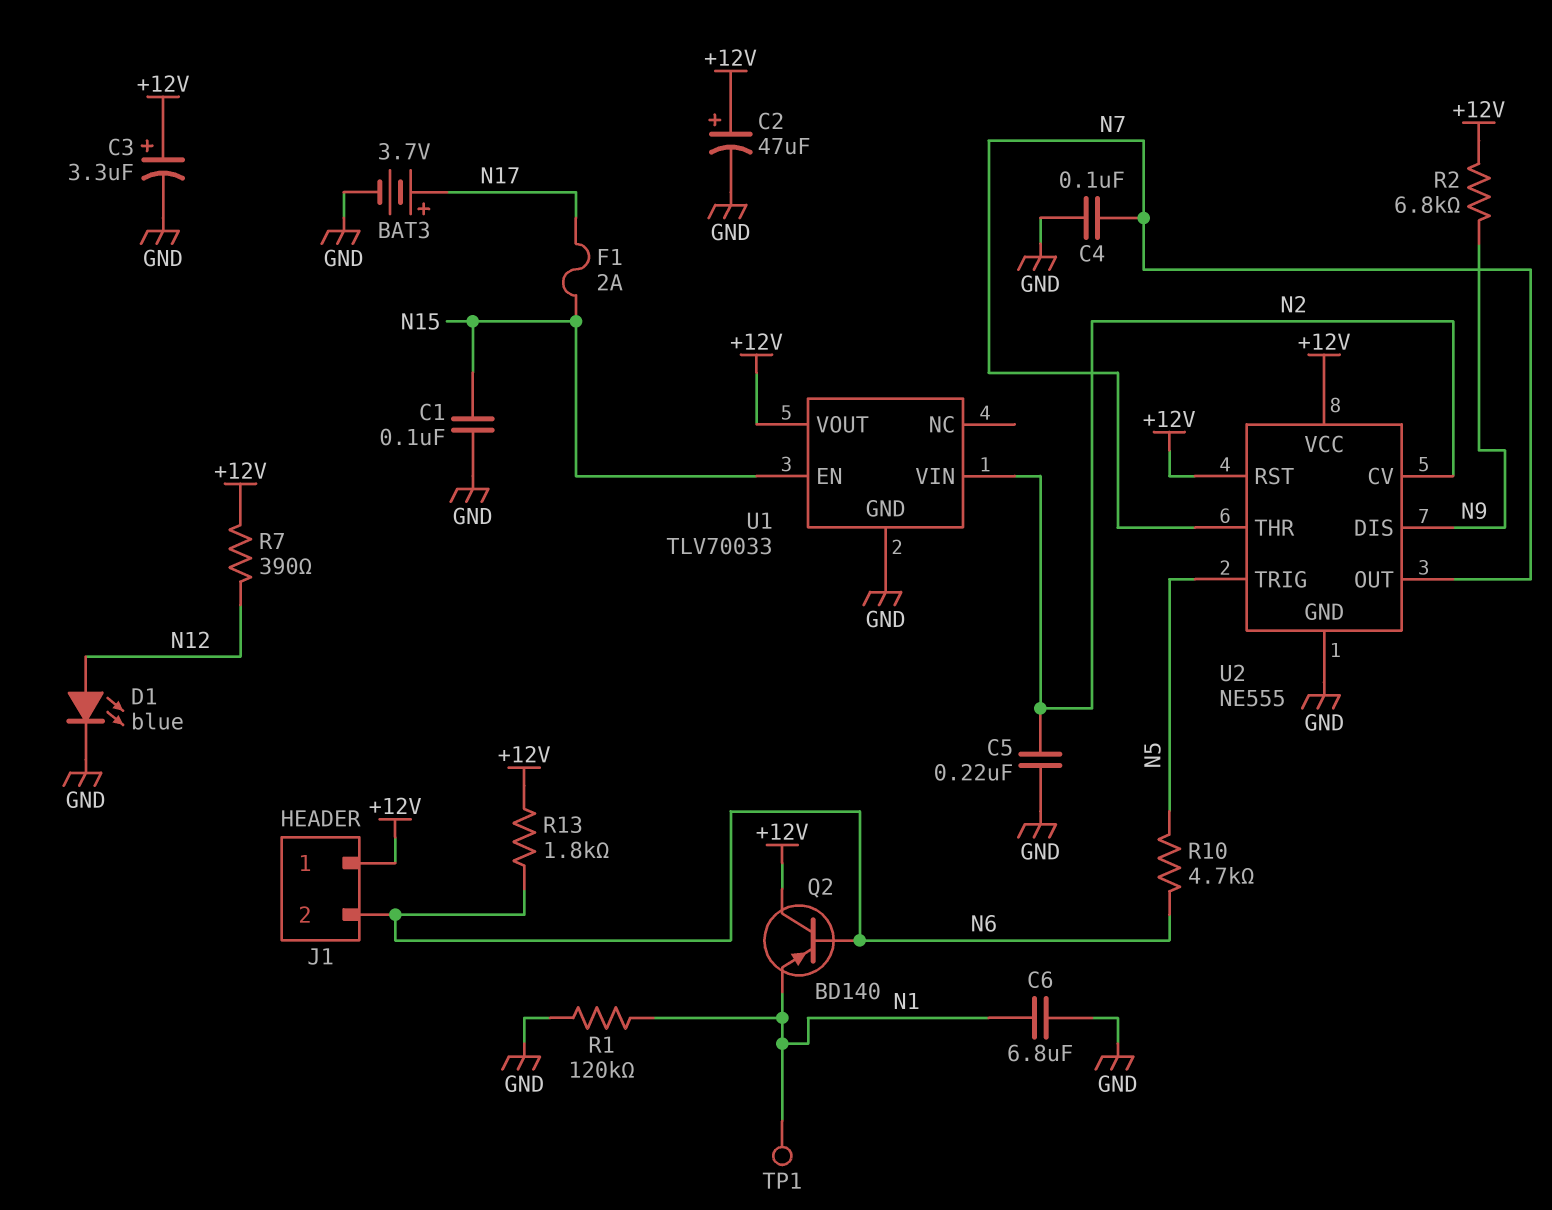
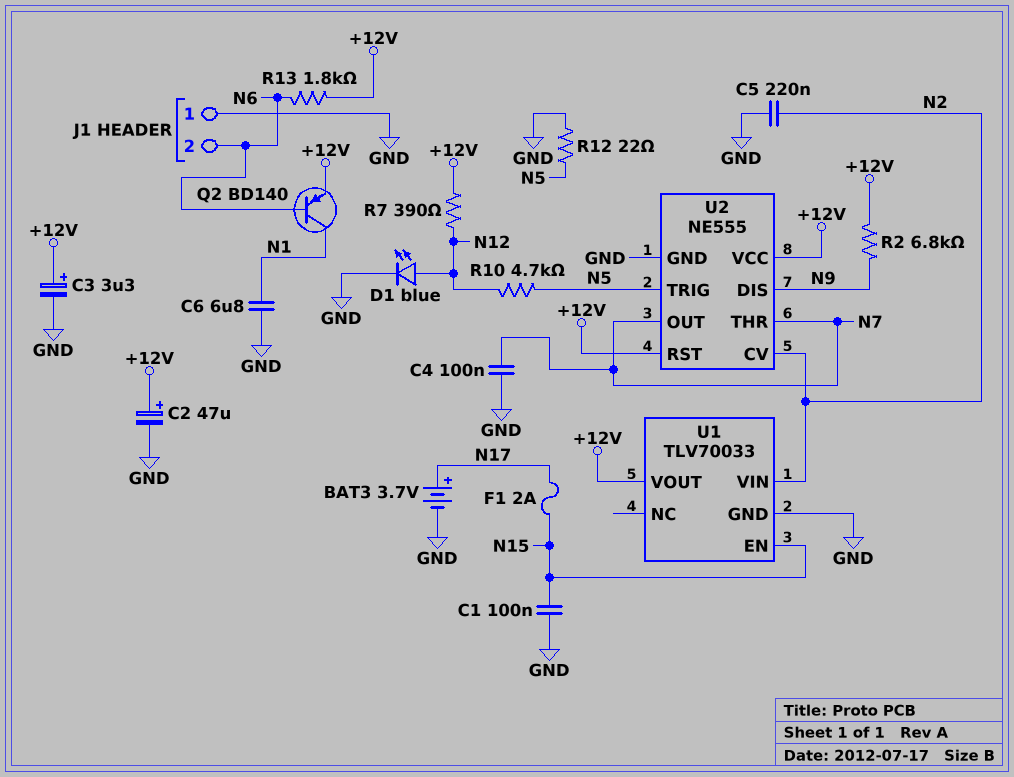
J1 pin 1: +12V -> GND
Q2: PNP BD140 (B N6, C +12V, E N1) -> PNP BD140 (B N6, C N1, E +12V)
R1: 120k (GND, N1) -> none
R10: 4.7k (N5, N6) -> 4.7k (N5, N12)
R12: none -> 22 (GND, N5)
TP1: test point (N1) -> none

